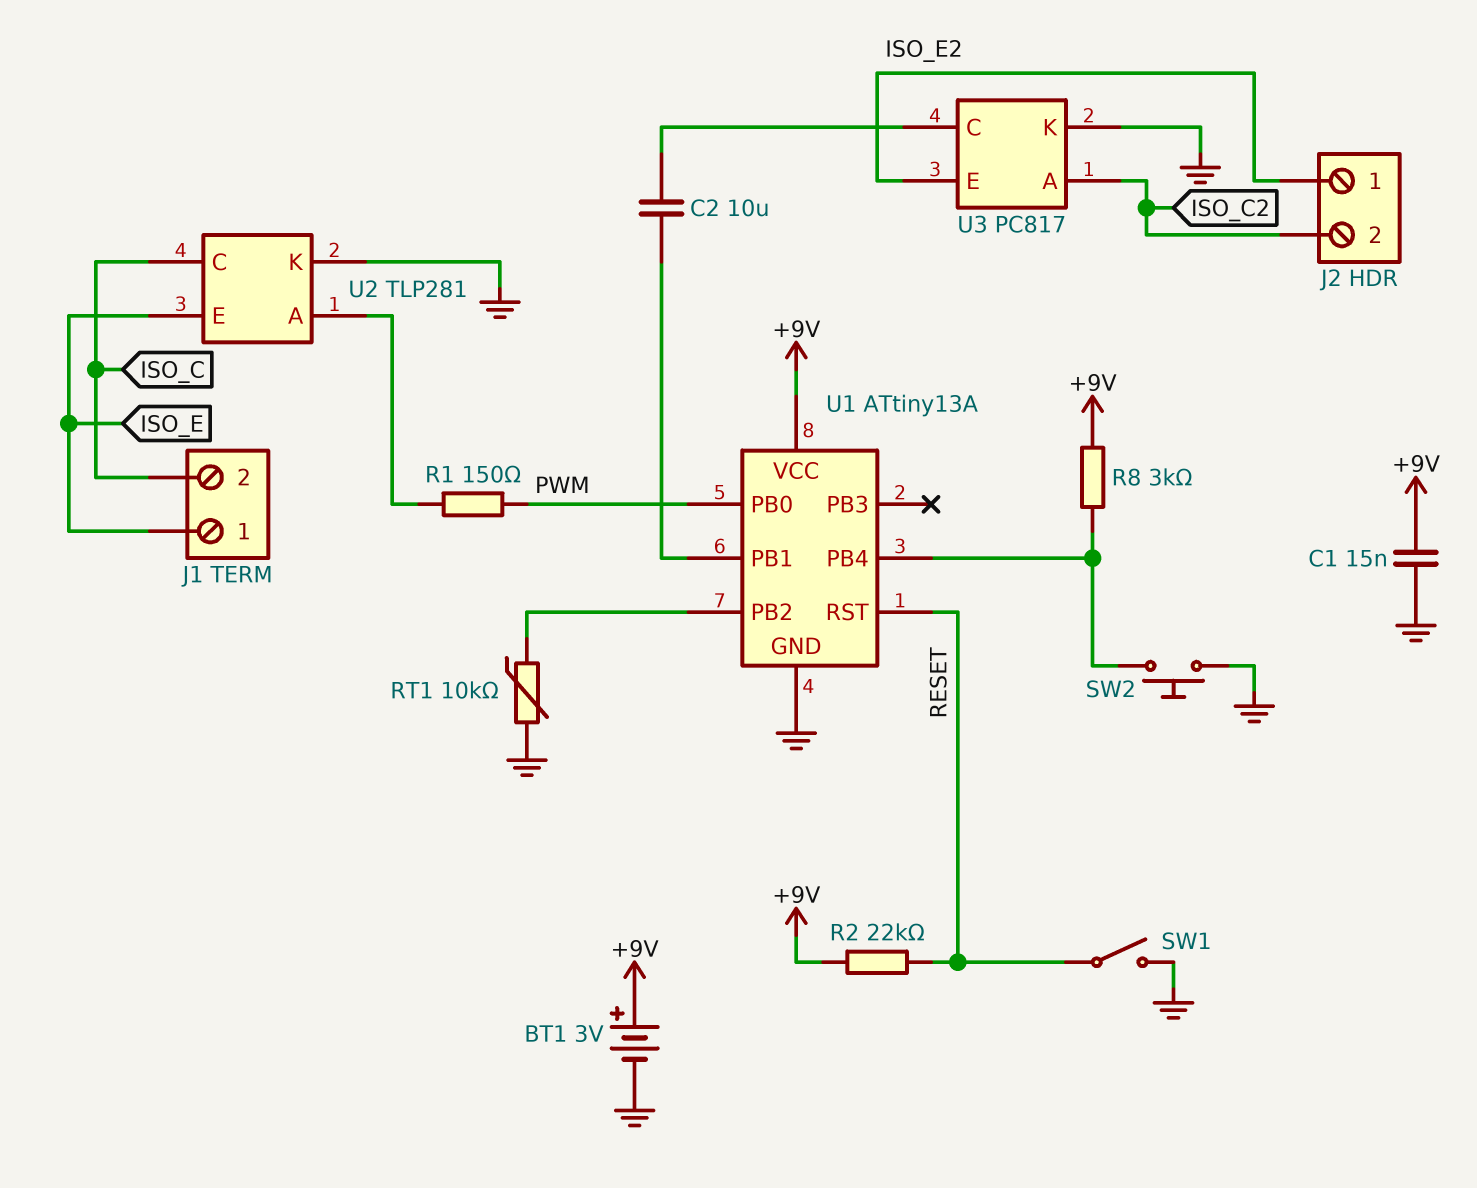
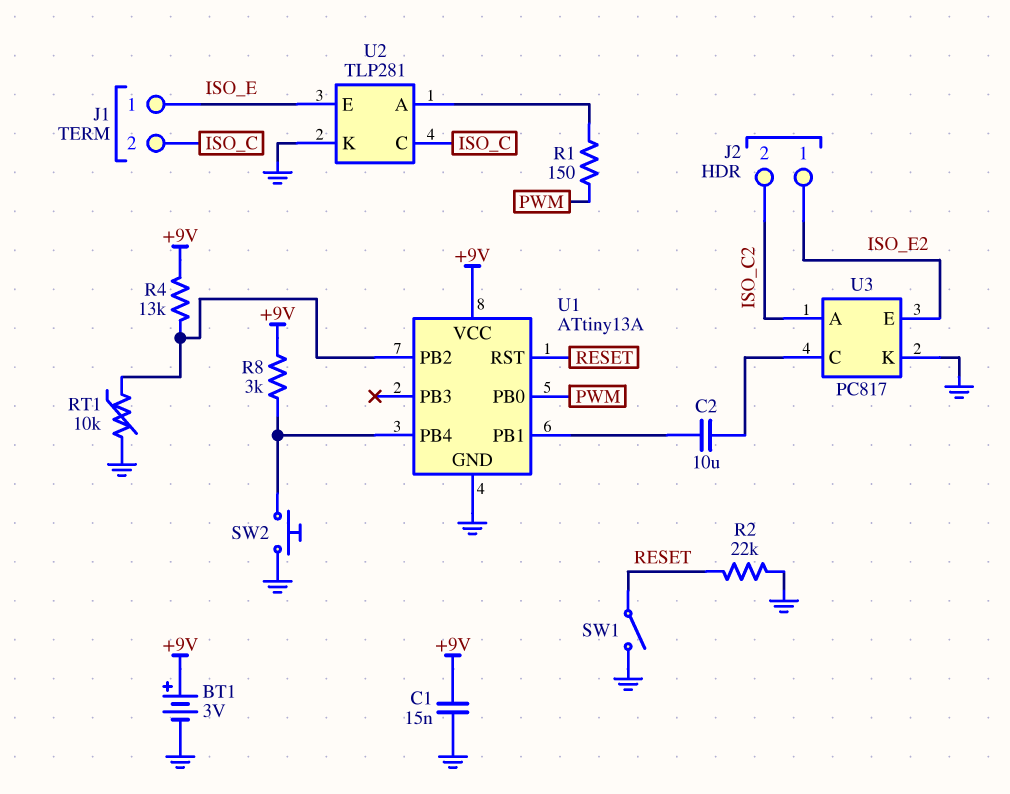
R2: 22k (+9V, RESET) -> 22k (GND, RESET)
R4: none -> 13k (+9V, U1/PB2)

